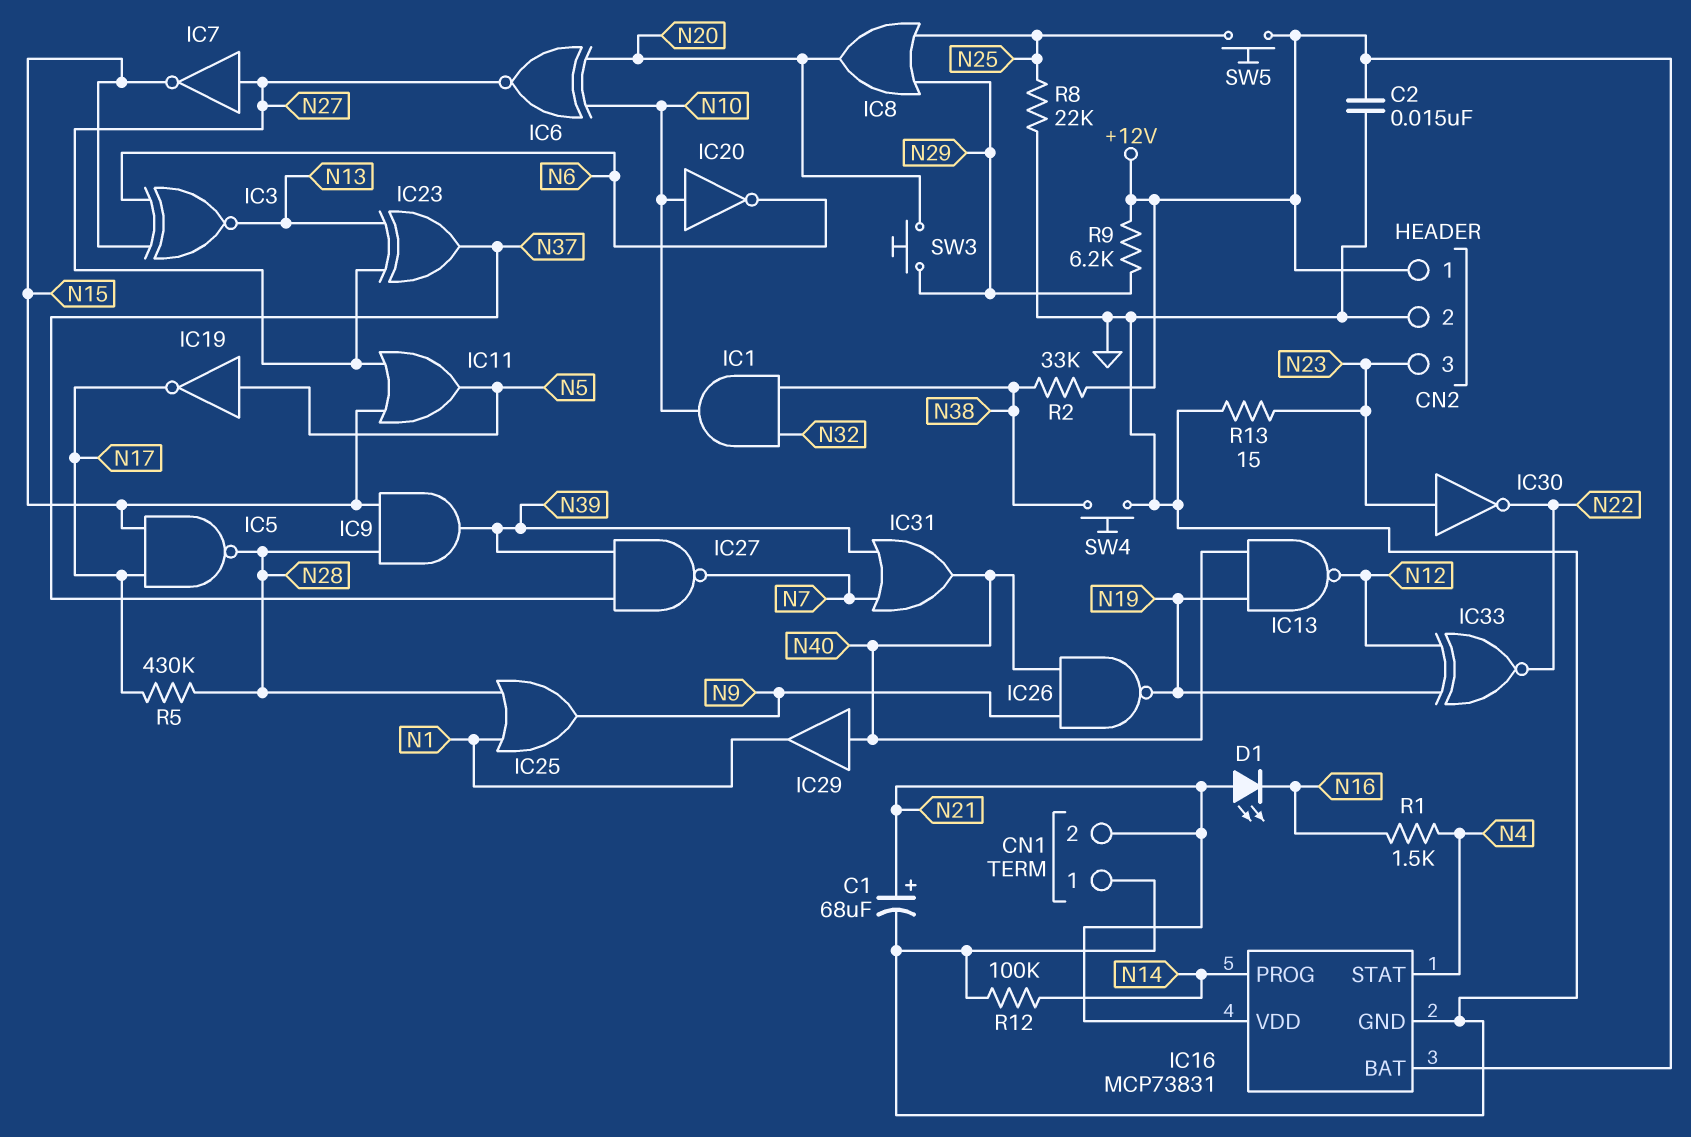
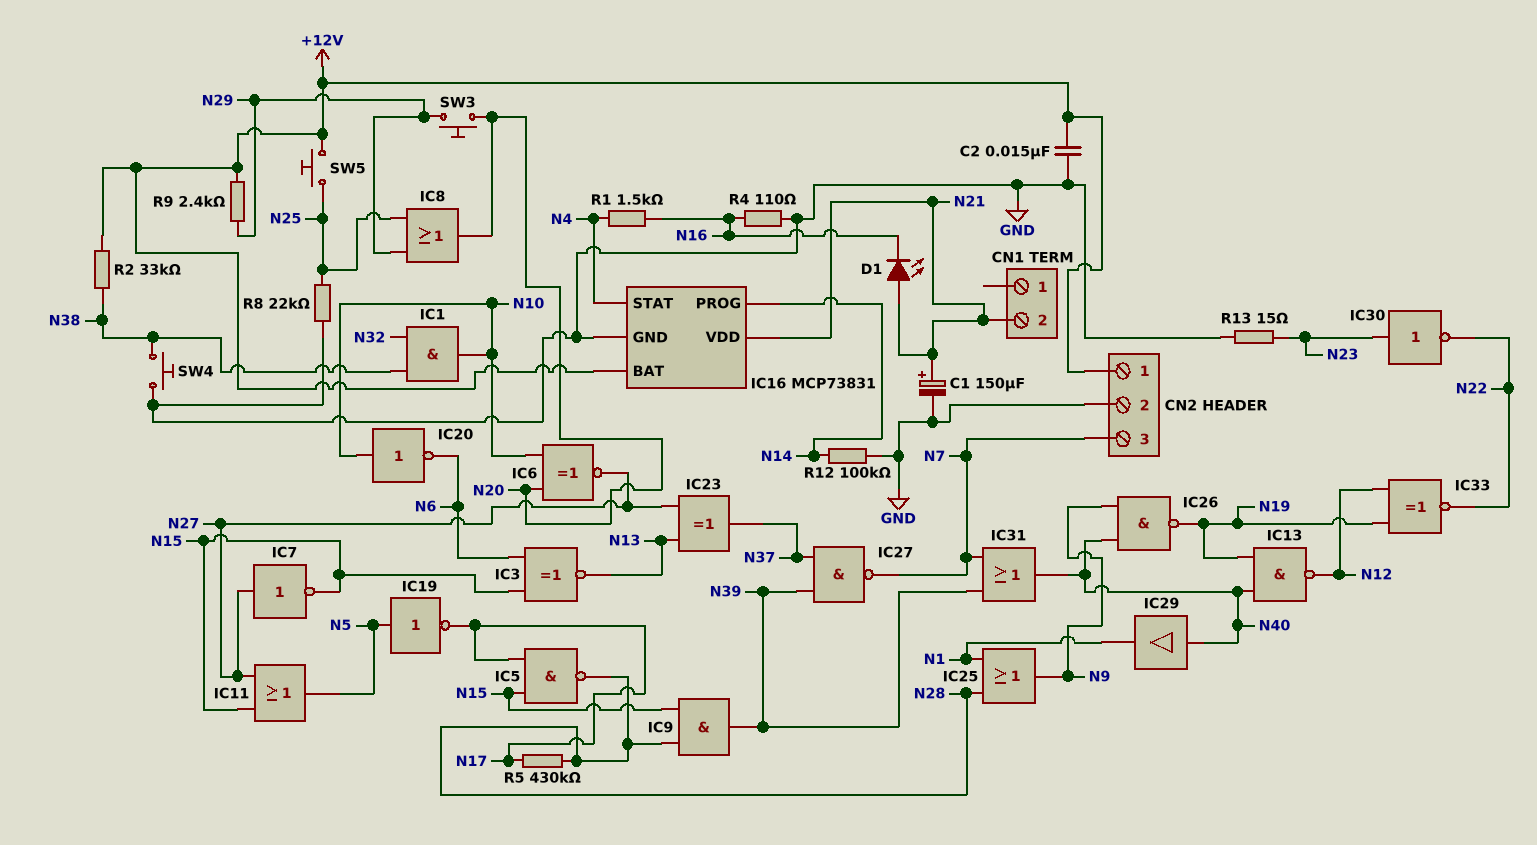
C1: 68uF (plus N21, minus GND) -> 150uF (plus N21, minus GND)
CN1 pin 1: GND -> none
CN2 pin 3: N23 -> N7
R4: none -> 110 (GND, N16)
R9: 6.2k (+12V, N29) -> 2.4k (+12V, N29)

